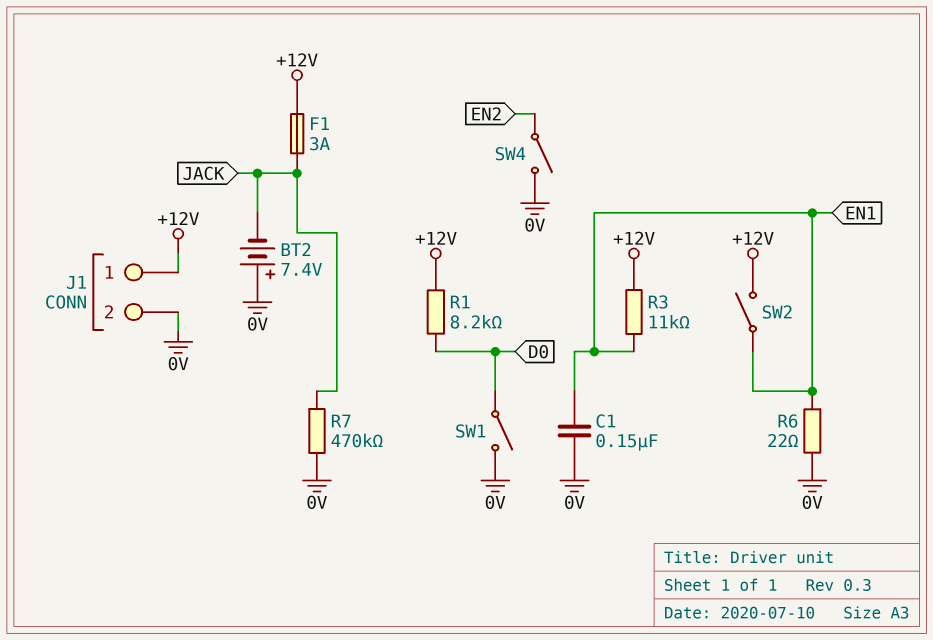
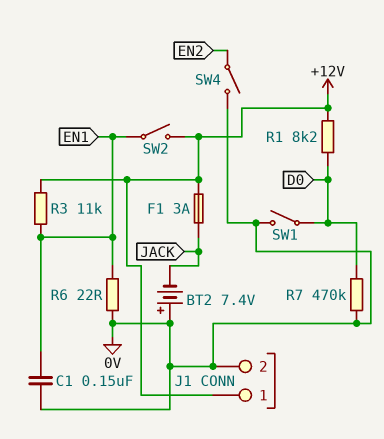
R7: 470k (0V, JACK) -> 470k (0V, D0)

